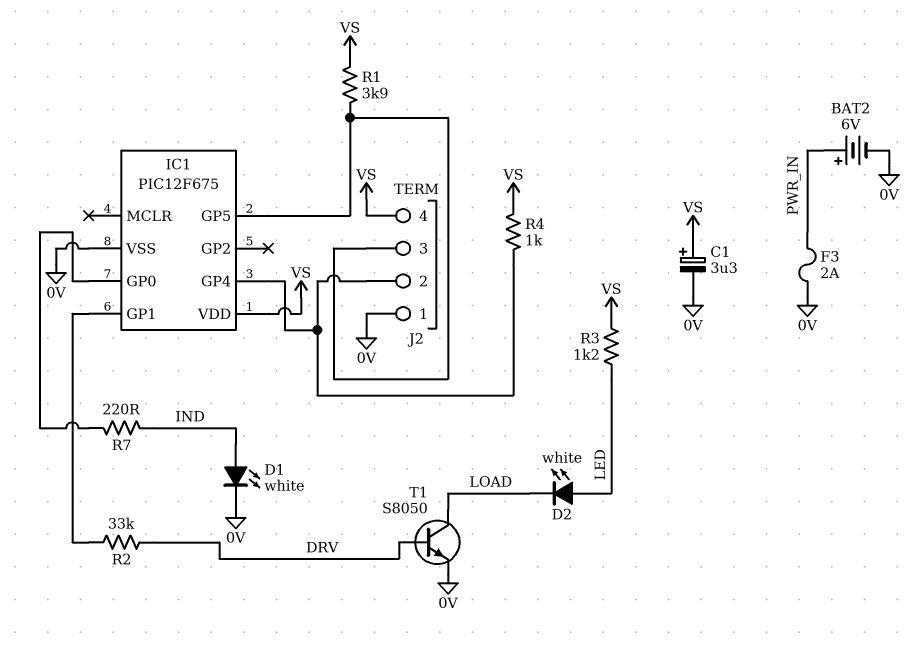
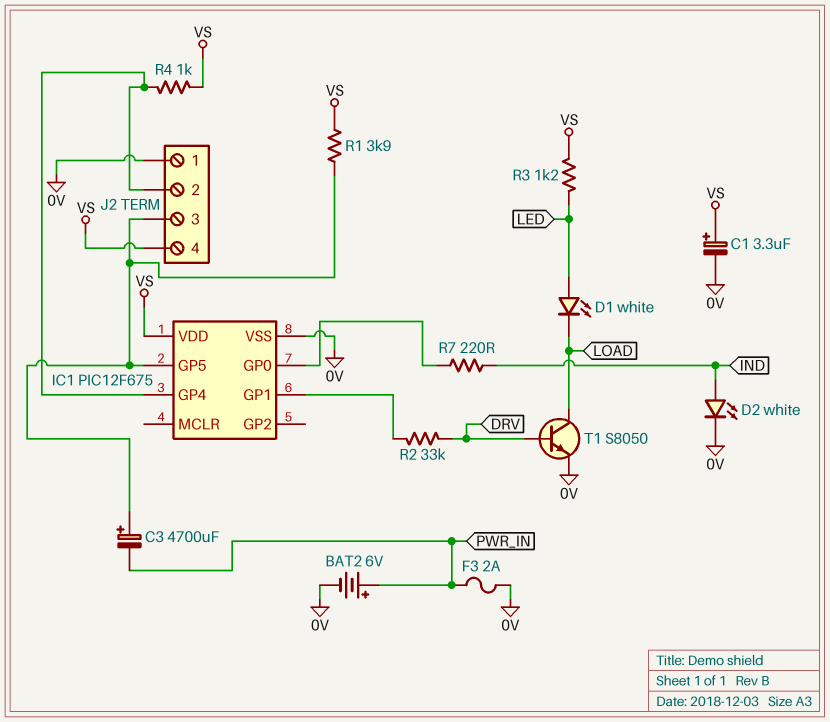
C3: none -> 4700uF (plus IC1/GP5, minus PWR_IN)
D1: LED white (A IND, K 0V) -> LED white (A LED, K LOAD)
D2: LED white (A LED, K LOAD) -> LED white (A IND, K 0V)

